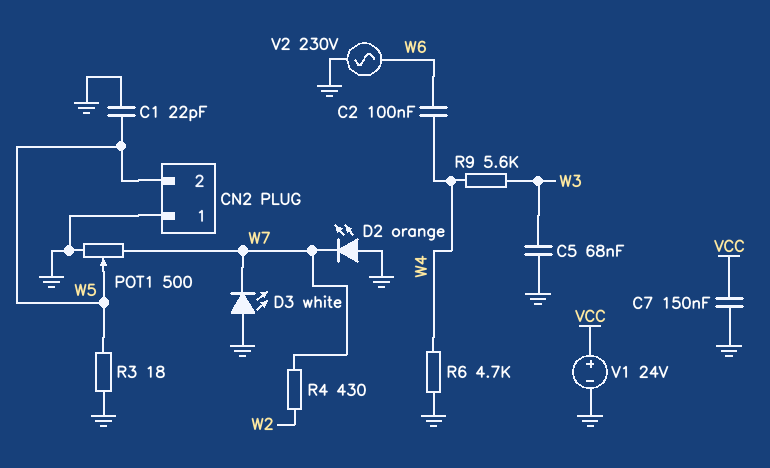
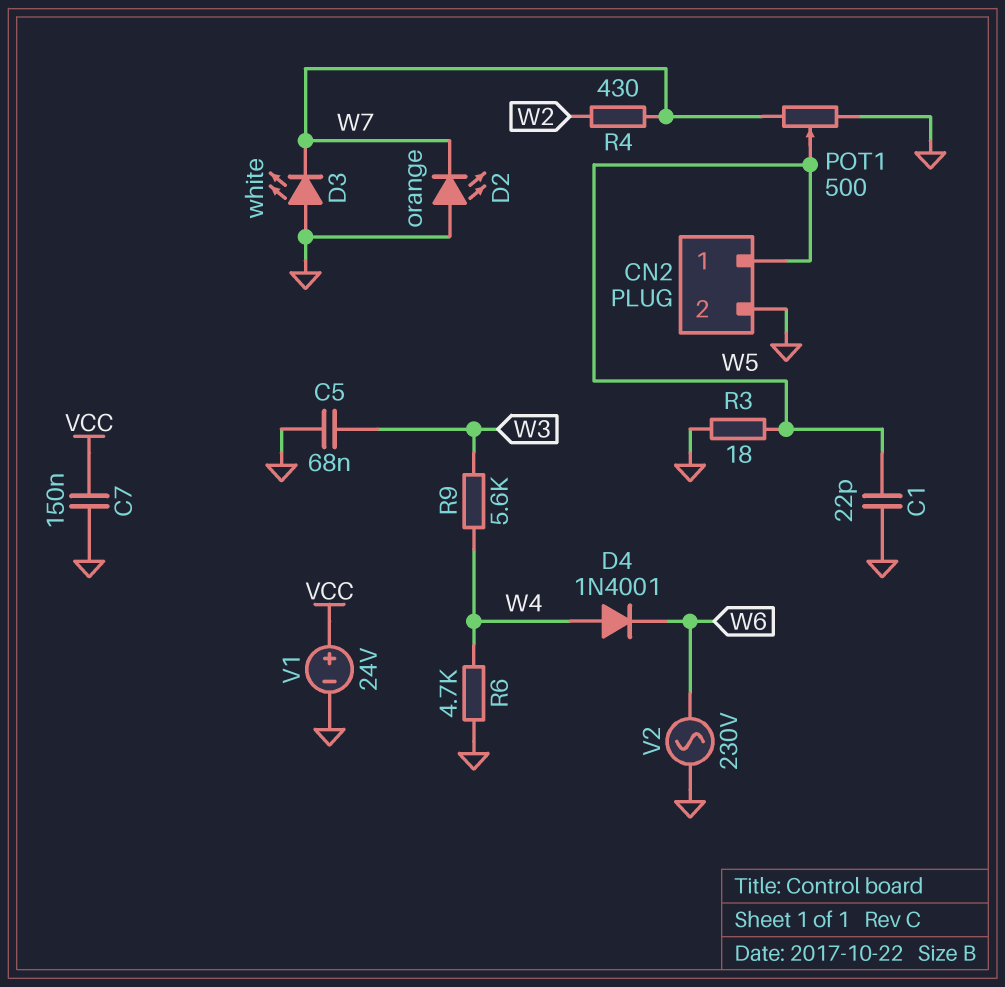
C2: 100nF (W4, W6) -> none
CN2 pin 1: GND -> W5
CN2 pin 2: W5 -> GND
D4: none -> diode 1N4001 (A W4, K W6)

